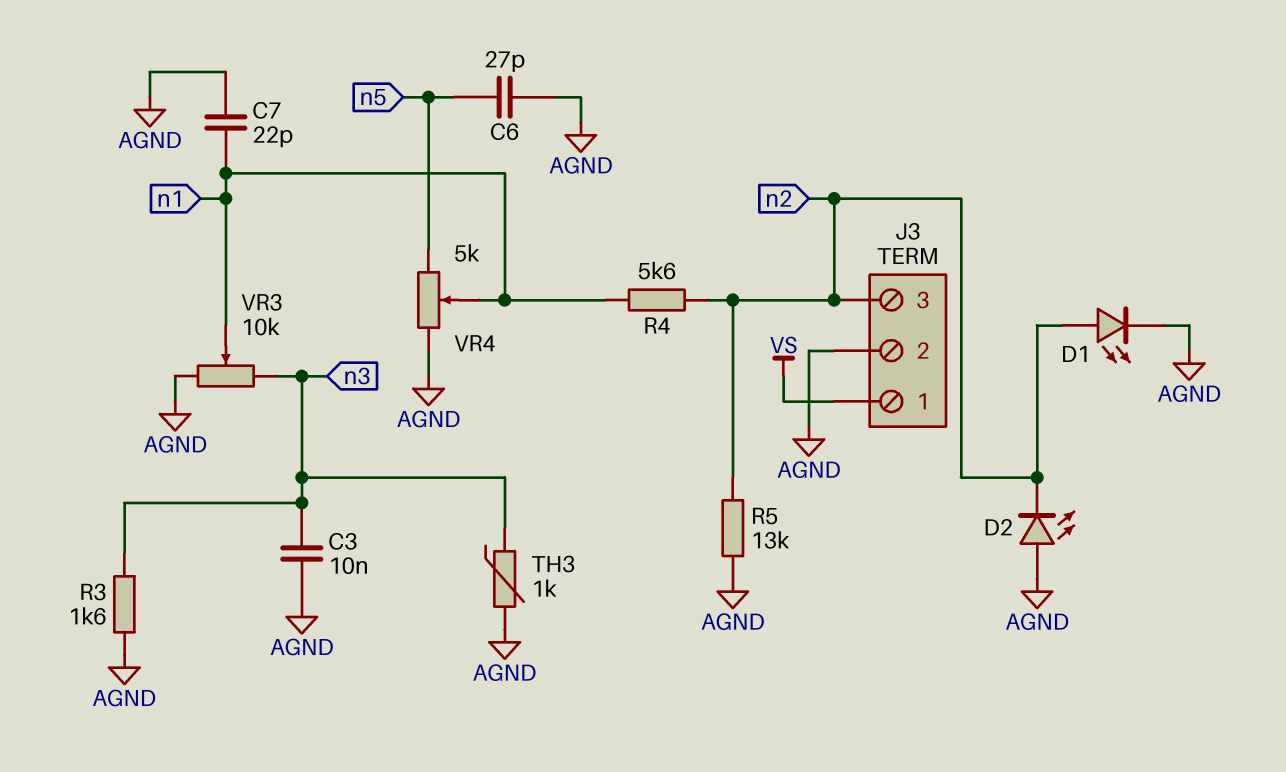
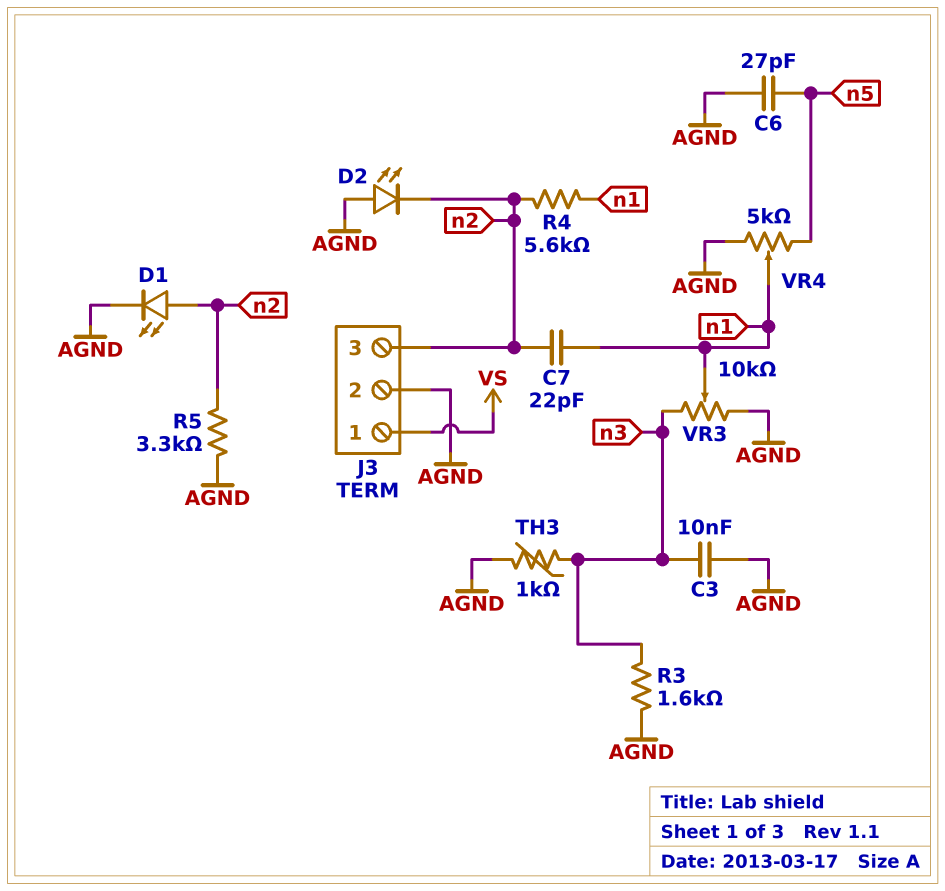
C7: 22pF (AGND, n1) -> 22pF (n1, n2)
R5: 13k (AGND, n2) -> 3.3k (AGND, n2)

